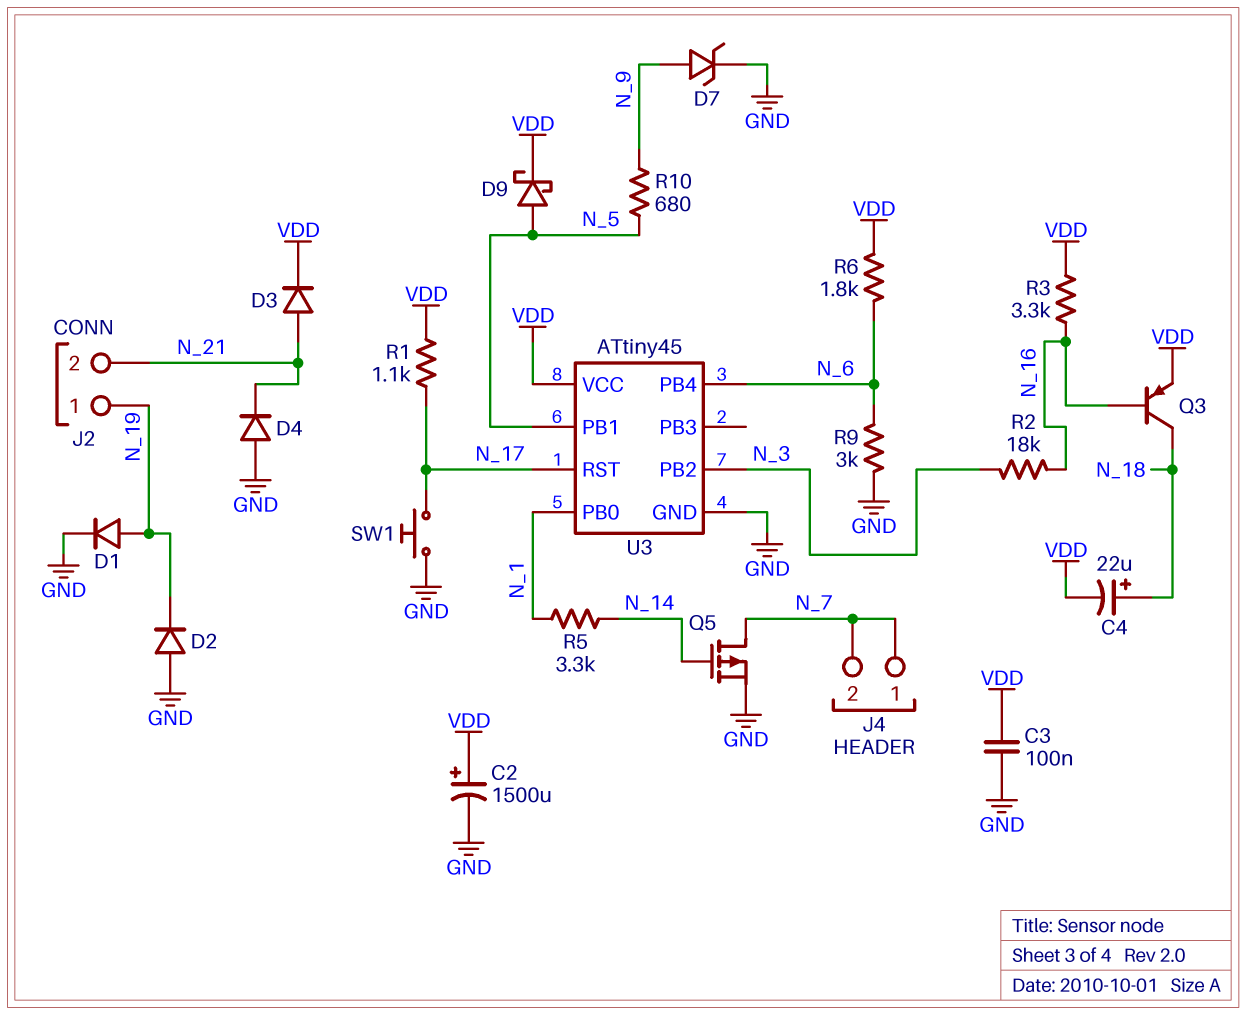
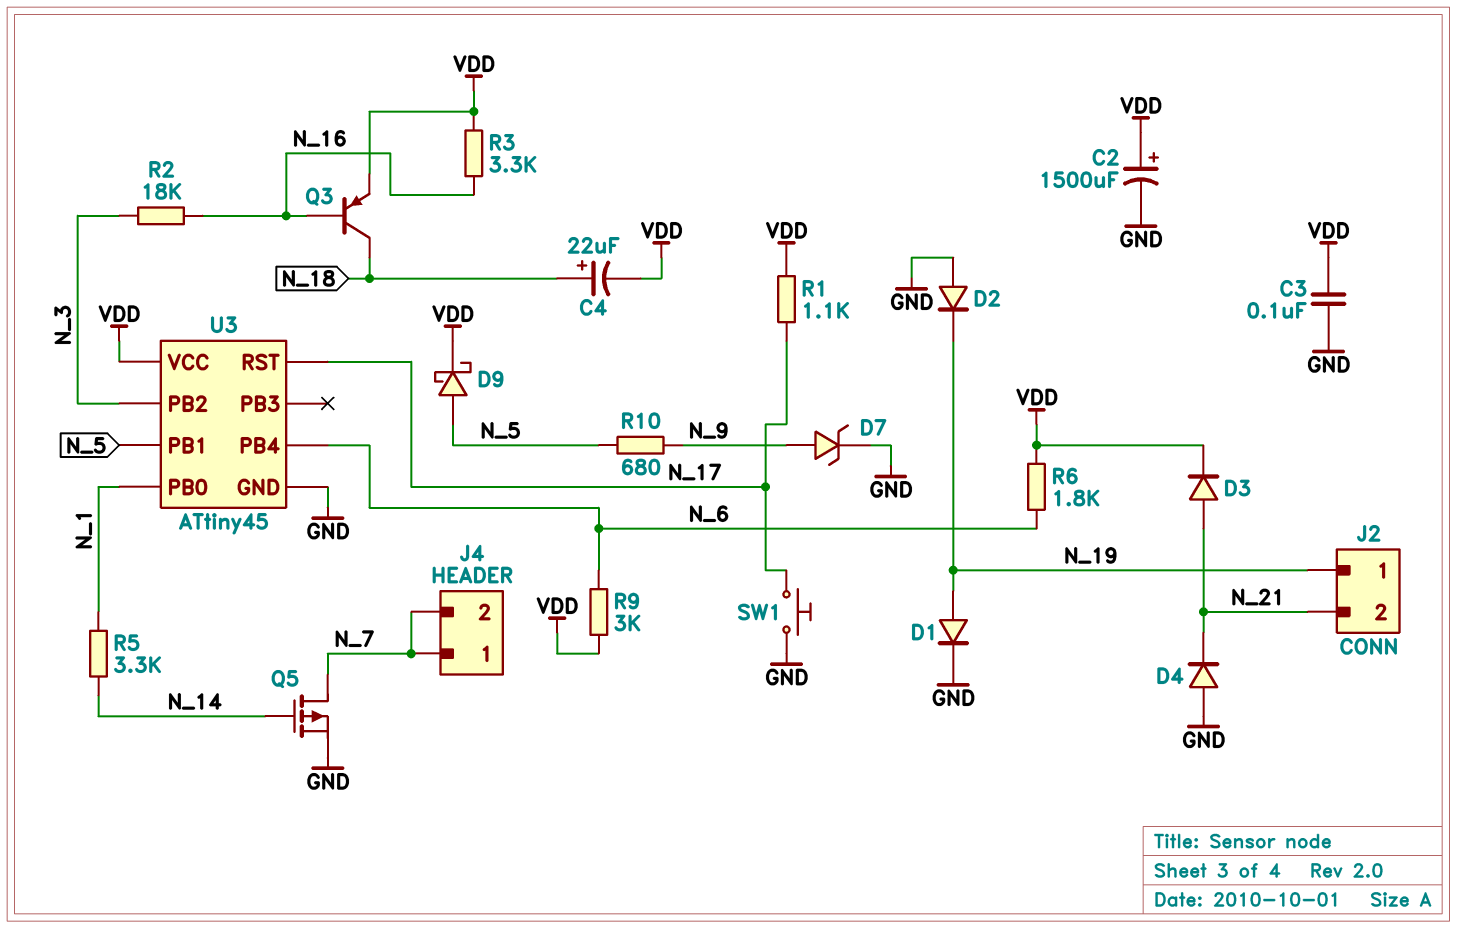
R9: 3k (GND, N_6) -> 3k (N_6, VDD)

